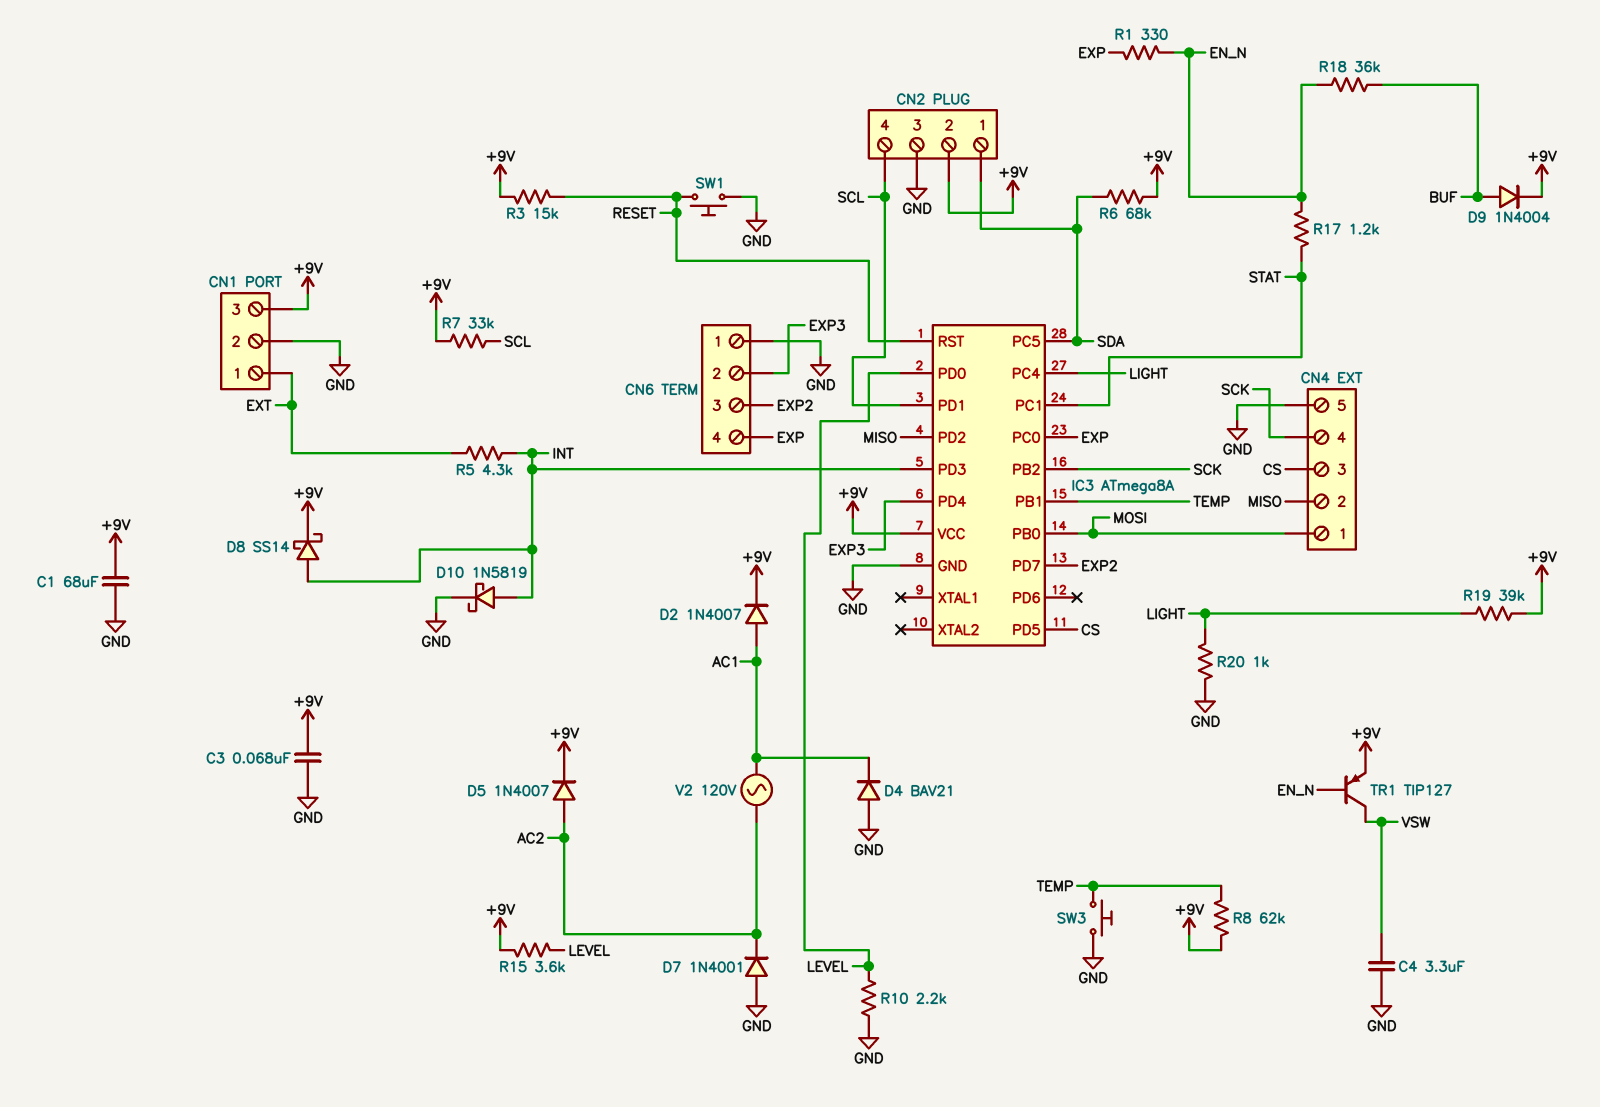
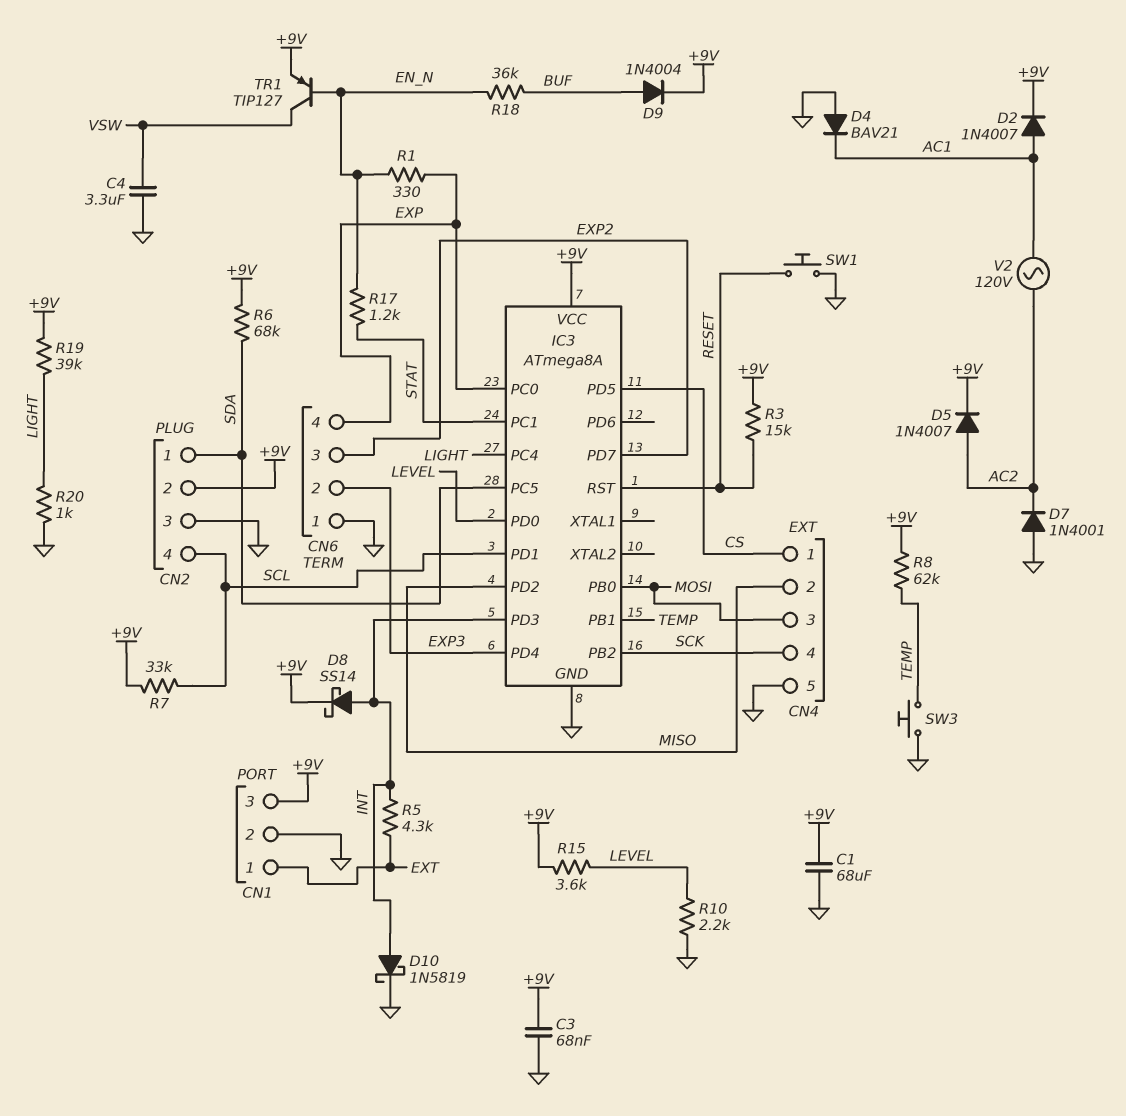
CN4 pin 1: MOSI -> CS
CN4 pin 3: CS -> MOSI

